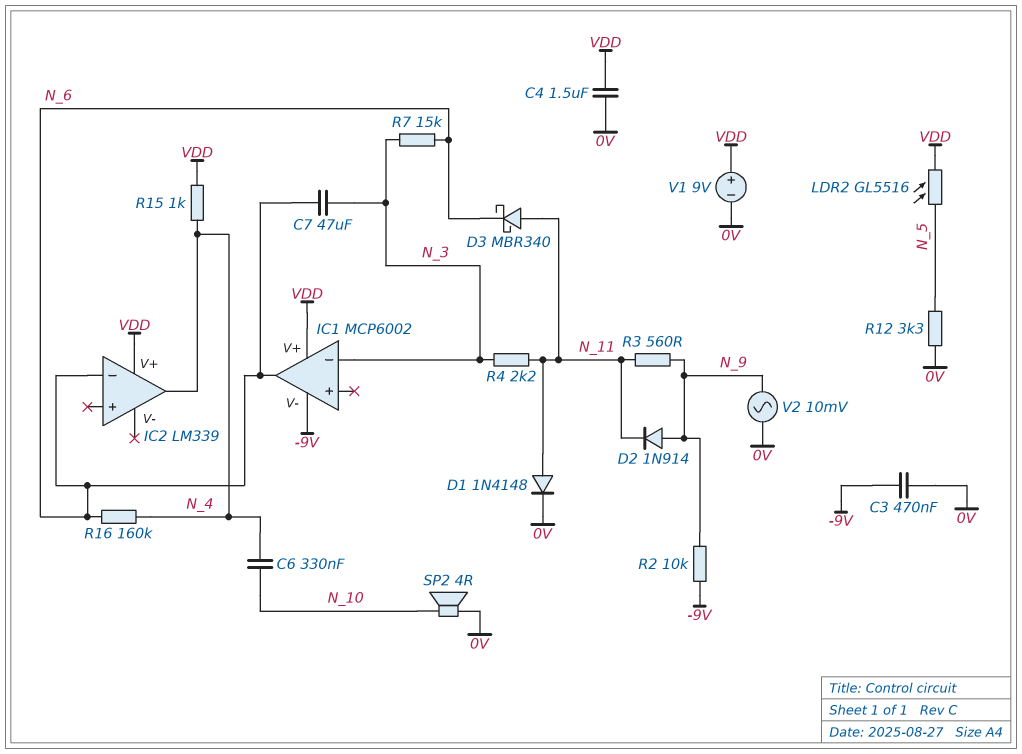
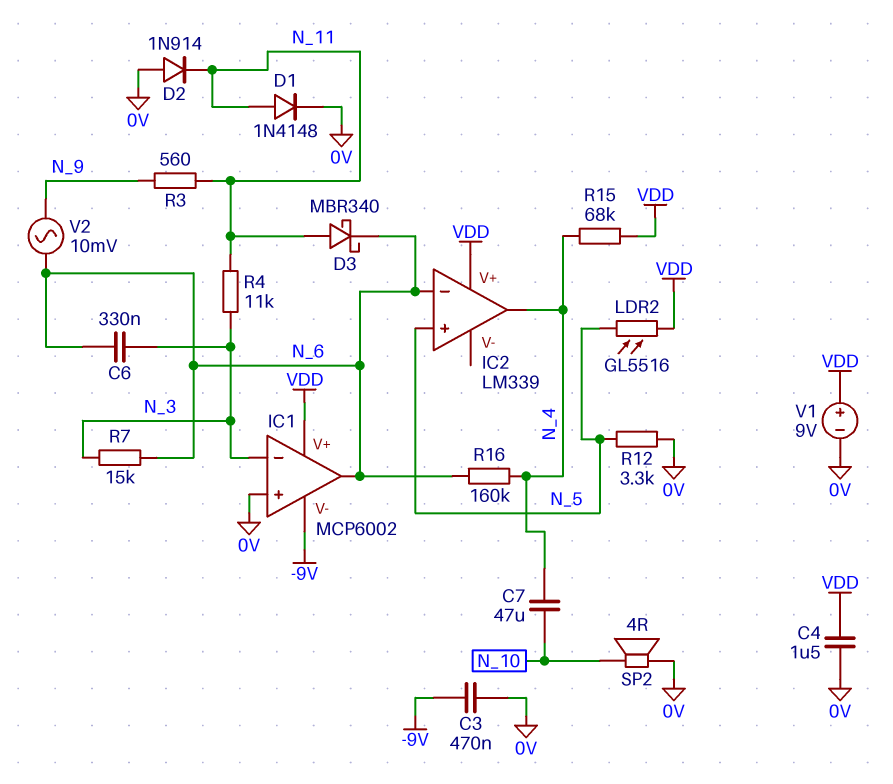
C6: 330nF (N_4, N_10) -> 330nF (N_3, N_6)
C7: 47uF (N_3, N_6) -> 47uF (N_4, N_10)
D2: diode 1N914 (A N_9, K N_11) -> diode 1N914 (A 0V, K N_11)
IC1 pin in+: none -> 0V
IC2 pin in+: none -> N_5
R2: 10k (-9V, N_9) -> none
R4: 2.2k (N_3, N_11) -> 11k (N_3, N_11)
R15: 1k (N_4, VDD) -> 68k (N_4, VDD)
V2: AC 10mV (0V, N_9) -> AC 10mV (N_6, N_9)

